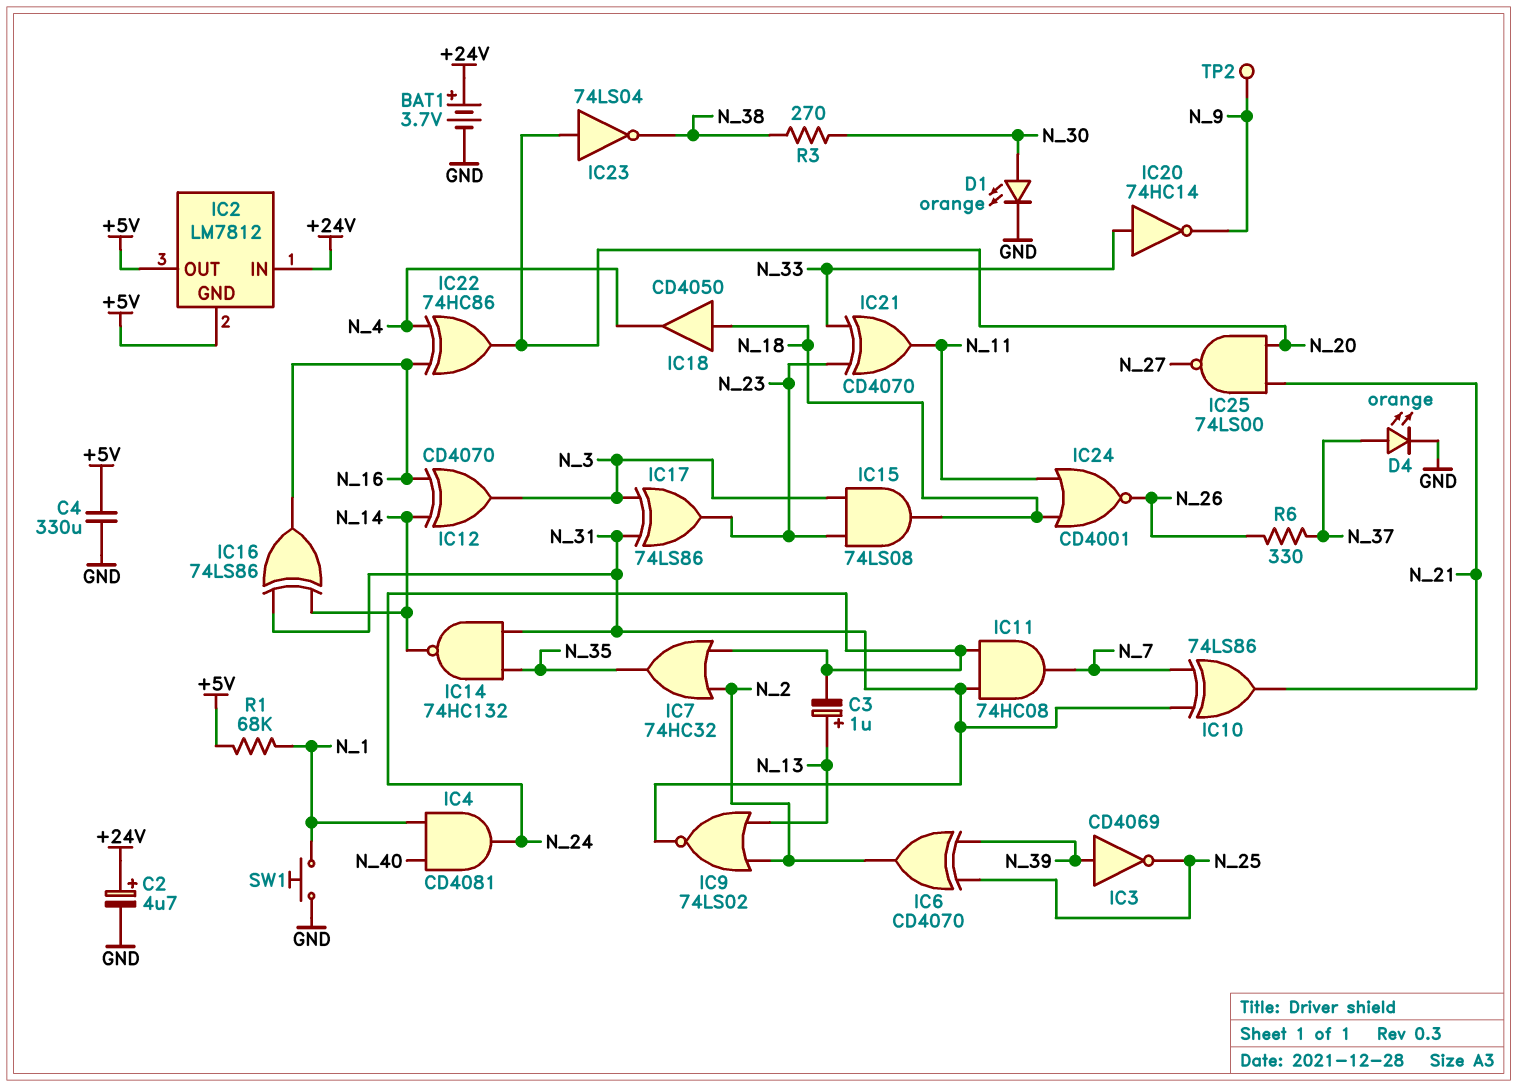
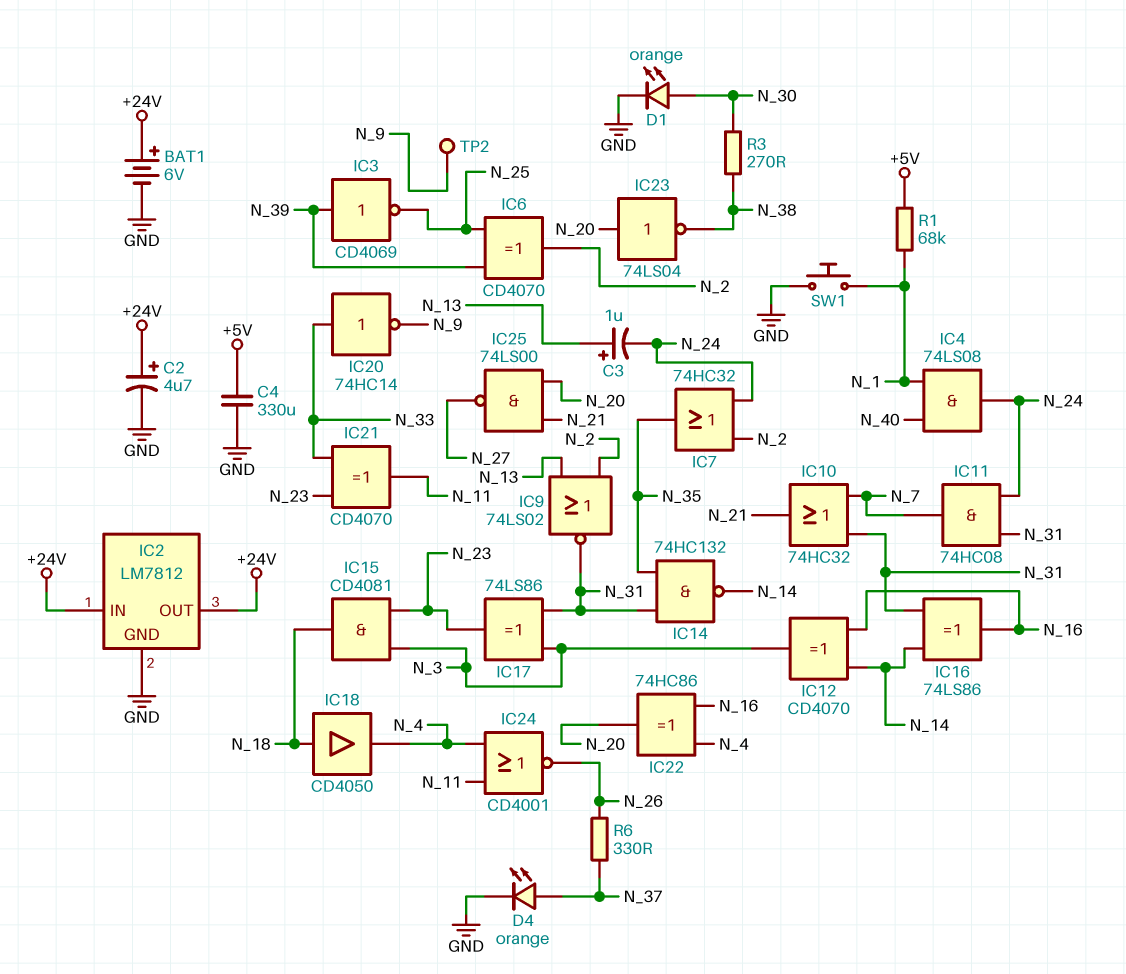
BAT1: 3.7V (plus +24V, minus GND) -> 6V (plus +24V, minus GND)
IC2 pin GND: +5V -> GND
IC2 pin OUT: +5V -> +24V
IC4: AND CD4081 (in N_1, in N_40, out N_24) -> AND 74LS08 (in N_1, in N_40, out N_24)
IC10: XOR 74LS86 (in N_7, in N_31, out N_21) -> OR 74HC32 (in N_7, in N_31, out N_21)
IC15: AND 74LS08 (in N_3, in N_23, out N_18) -> AND CD4081 (in N_3, in N_23, out N_18)
IC24: NOR CD4001 (in N_11, in N_18, out N_26) -> NOR CD4001 (in N_4, in N_11, out N_26)

